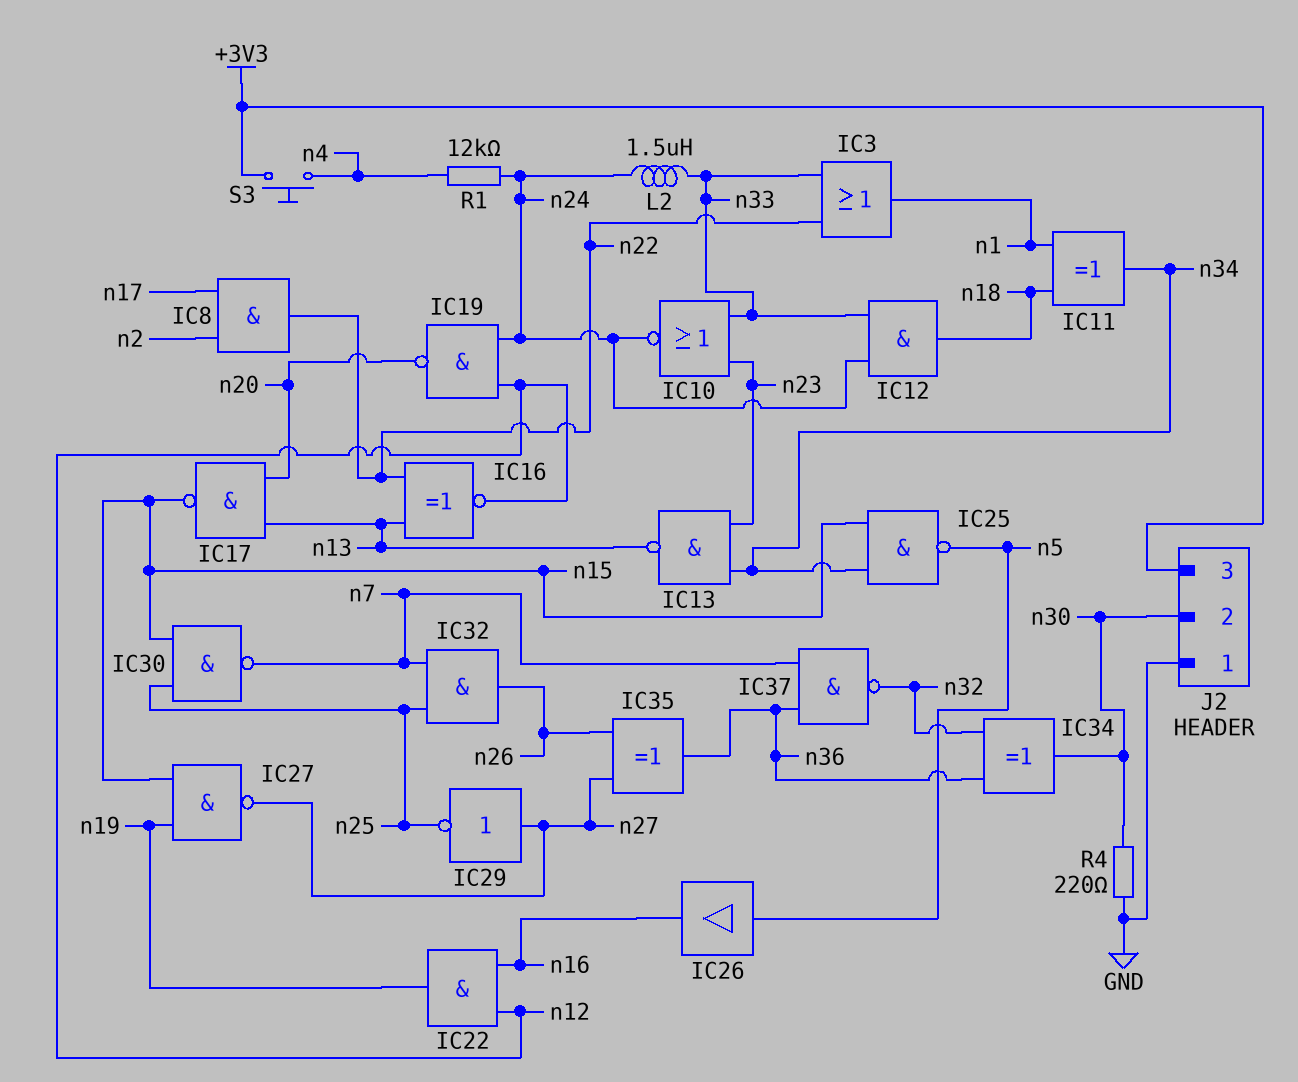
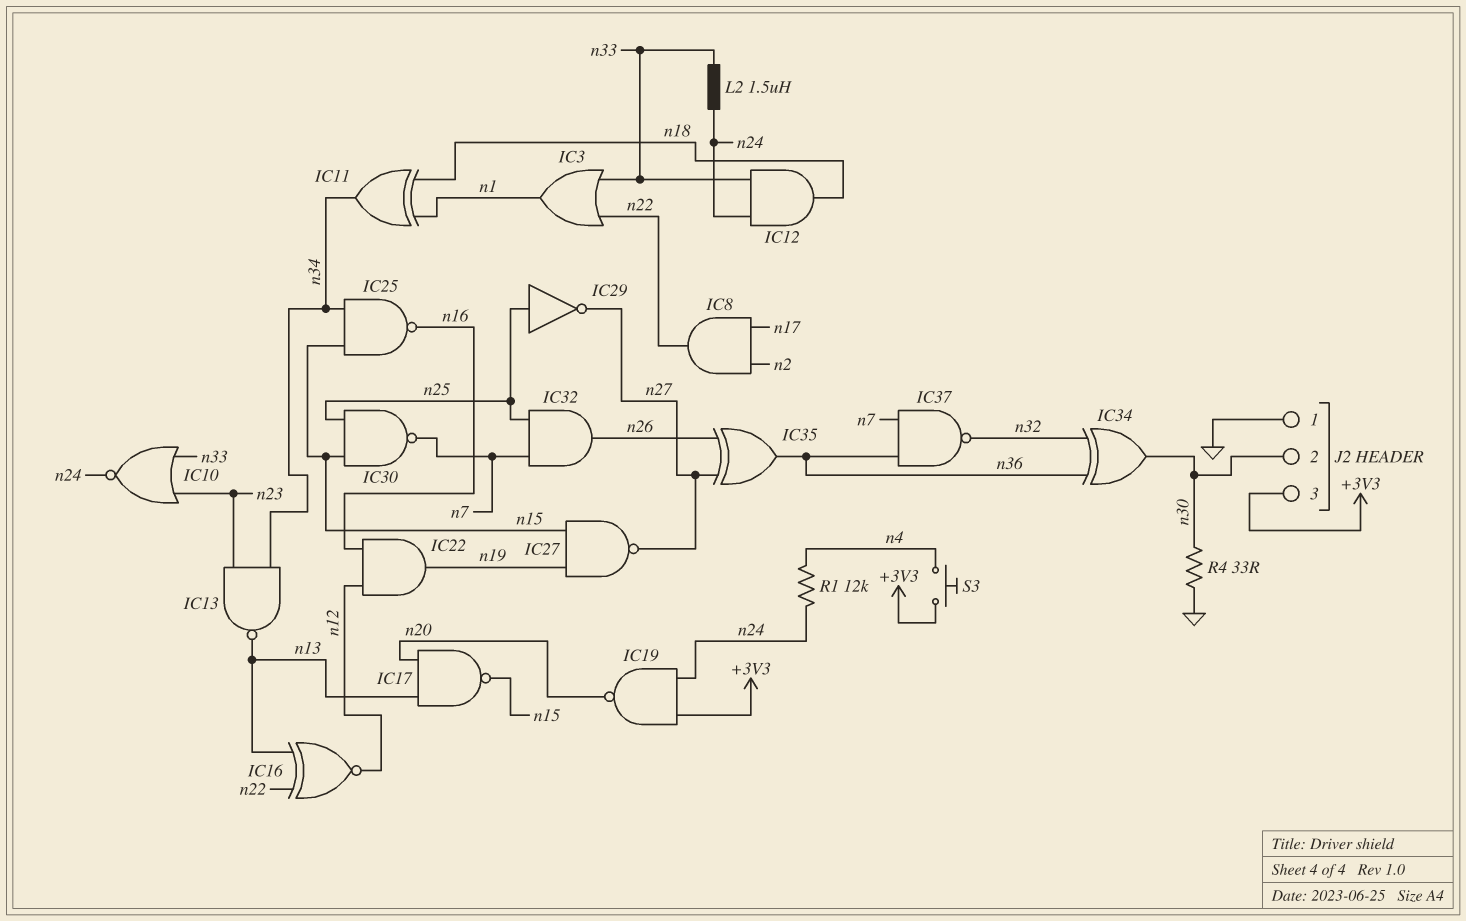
IC19: NAND (in n12, in n24, out n20) -> NAND (in +3V3, in n24, out n20)
IC25: NAND (in n15, in n34, out n5) -> NAND (in n15, in n34, out n16)
IC26: buffer (in n5, out n16) -> none
IC29: NOT (in n27, out n25) -> NOT (in n25, out n27)
R4: 220 (GND, n30) -> 33 (GND, n30)

